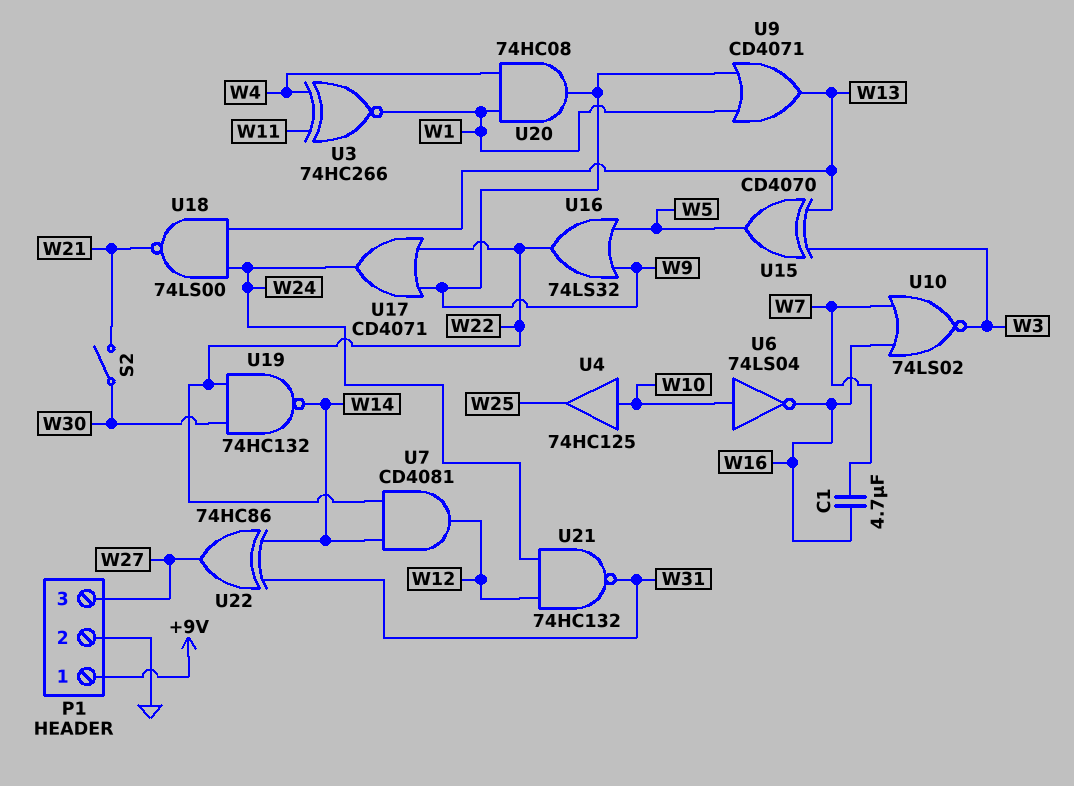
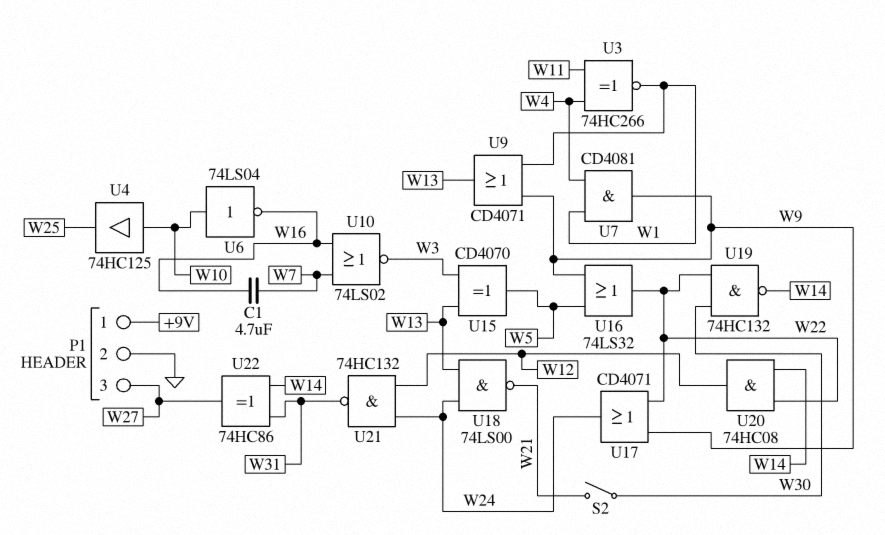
U7: AND CD4081 (in W14, in W22, out W12) -> AND CD4081 (in W1, in W4, out W9)
U20: AND 74HC08 (in W1, in W4, out W9) -> AND 74HC08 (in W14, in W22, out W12)

